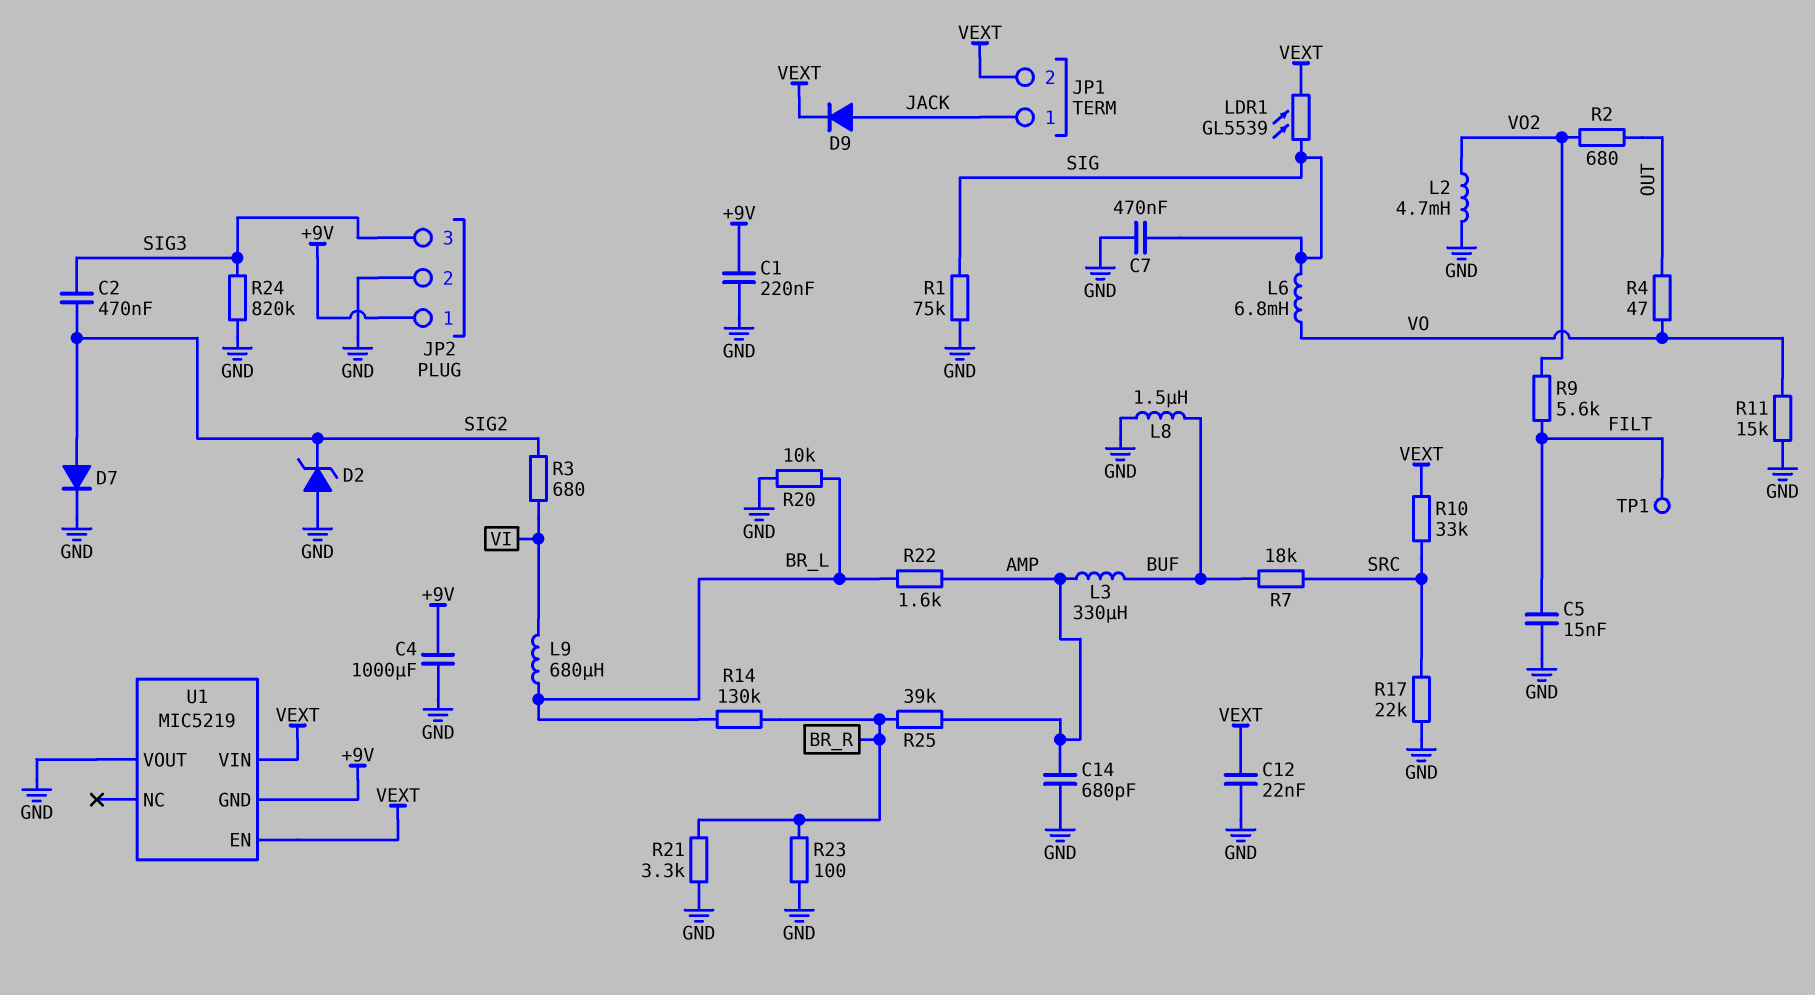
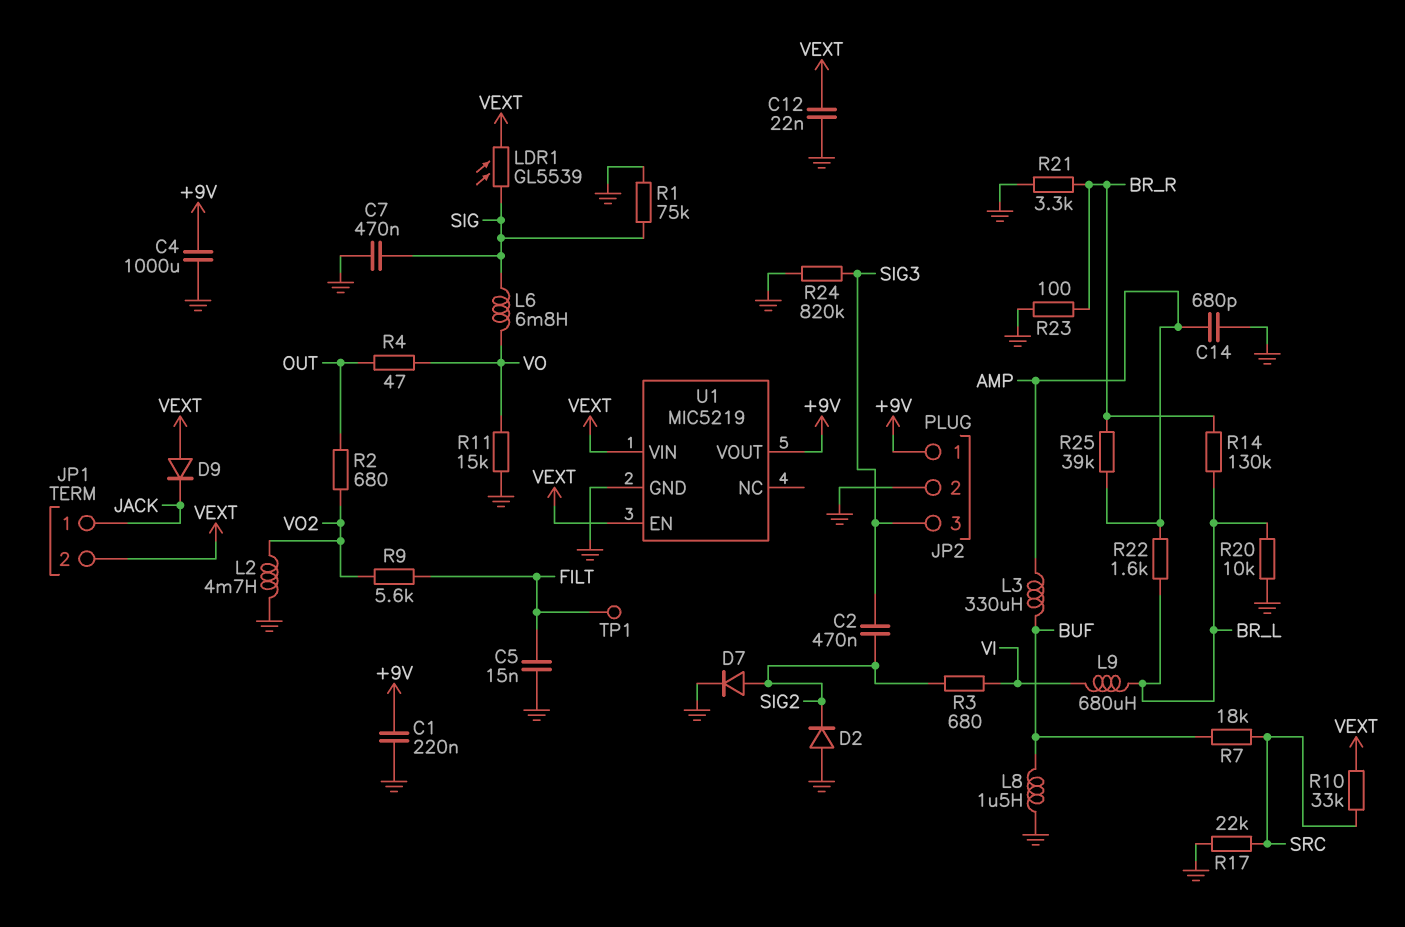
D2: zener (A GND, K SIG2) -> diode (A GND, K SIG2)
D9: diode (A JACK, K VEXT) -> diode (A VEXT, K JACK)
U1 pin GND: +9V -> GND
U1 pin VOUT: GND -> +9V

